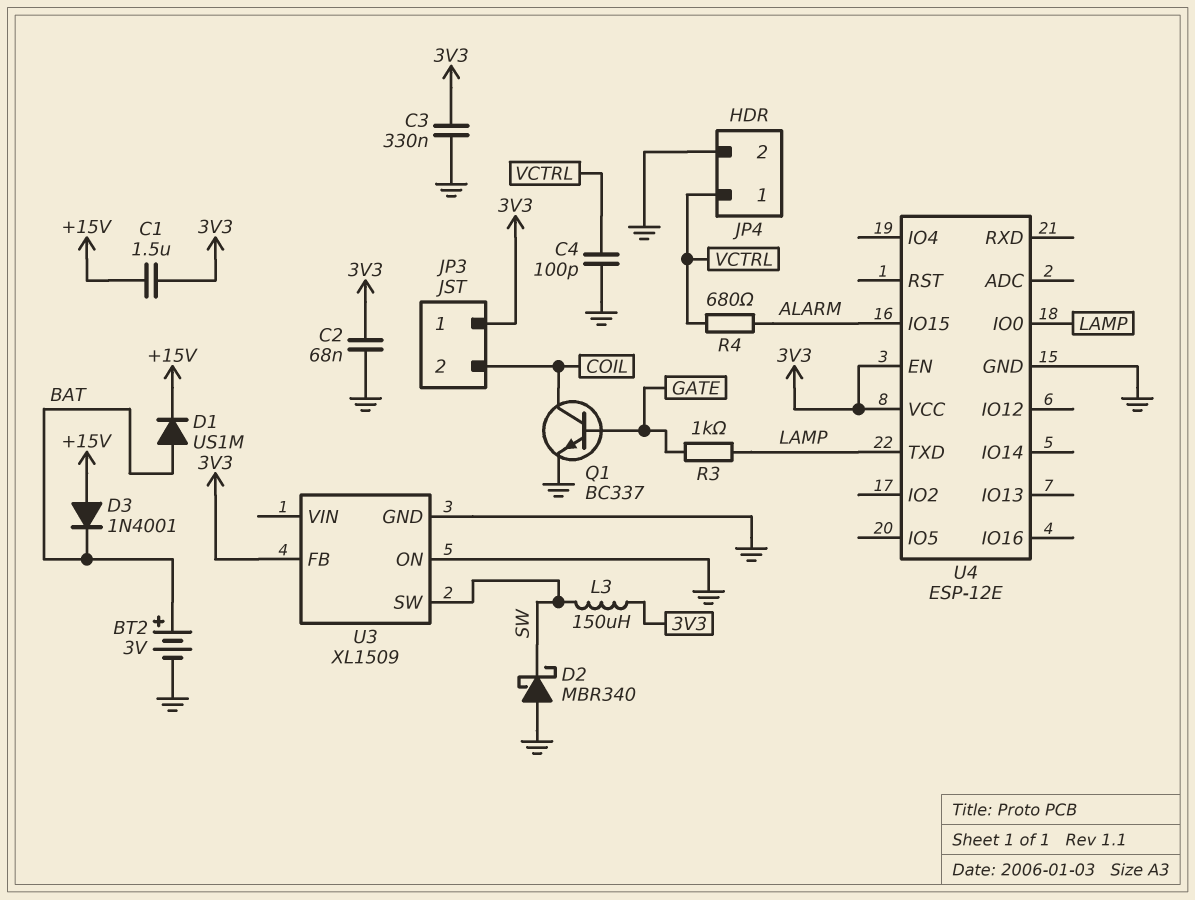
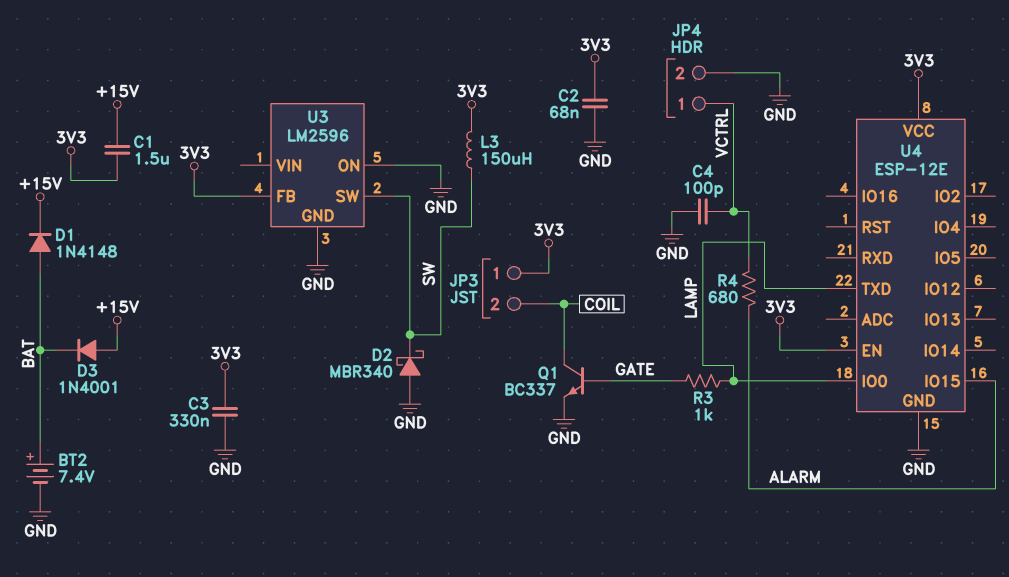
BT2: 3V (plus BAT, minus GND) -> 7.4V (plus BAT, minus GND)
D1: diode US1M (A BAT, K +15V) -> diode 1N4148 (A BAT, K +15V)
U3: XL1509 -> LM2596

